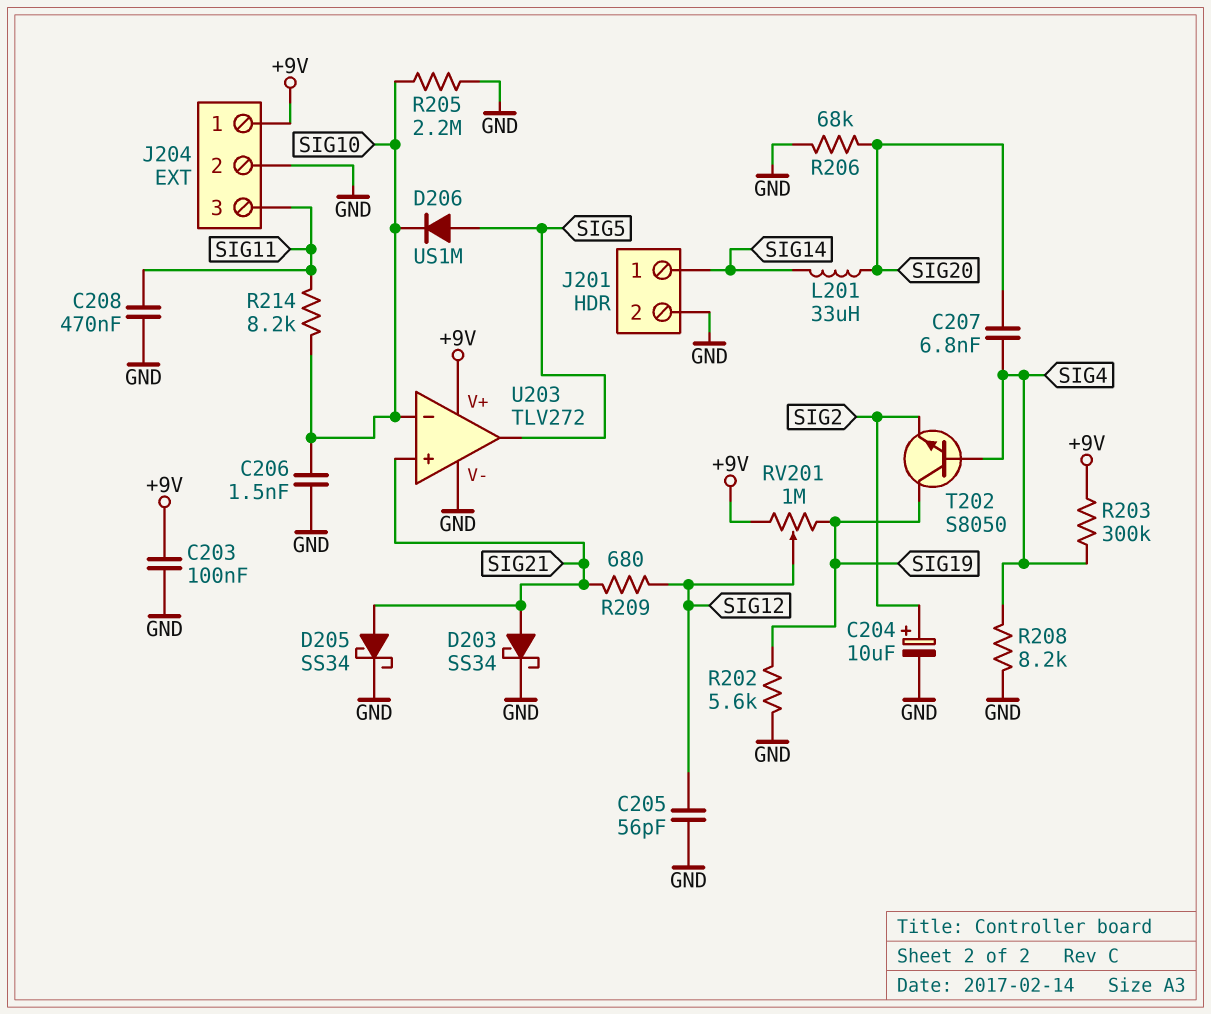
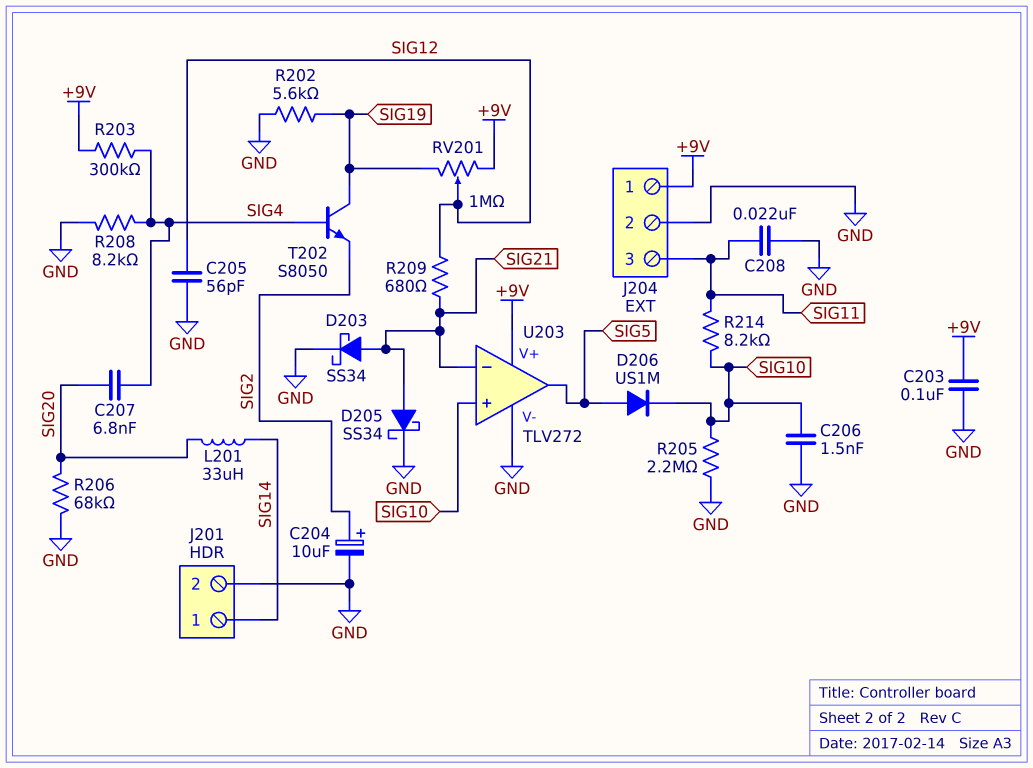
C208: 470nF (GND, SIG11) -> 22nF (GND, SIG11)
U203 pin in+: SIG21 -> SIG10
U203 pin in-: SIG10 -> SIG21

